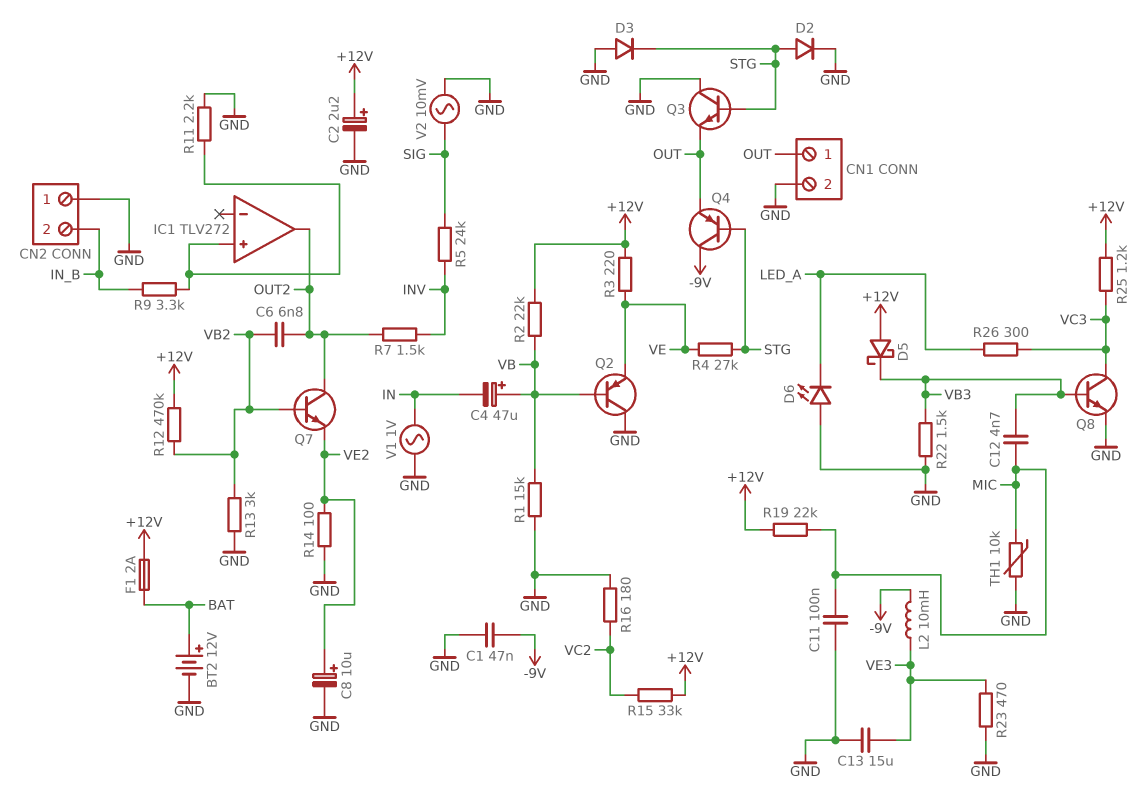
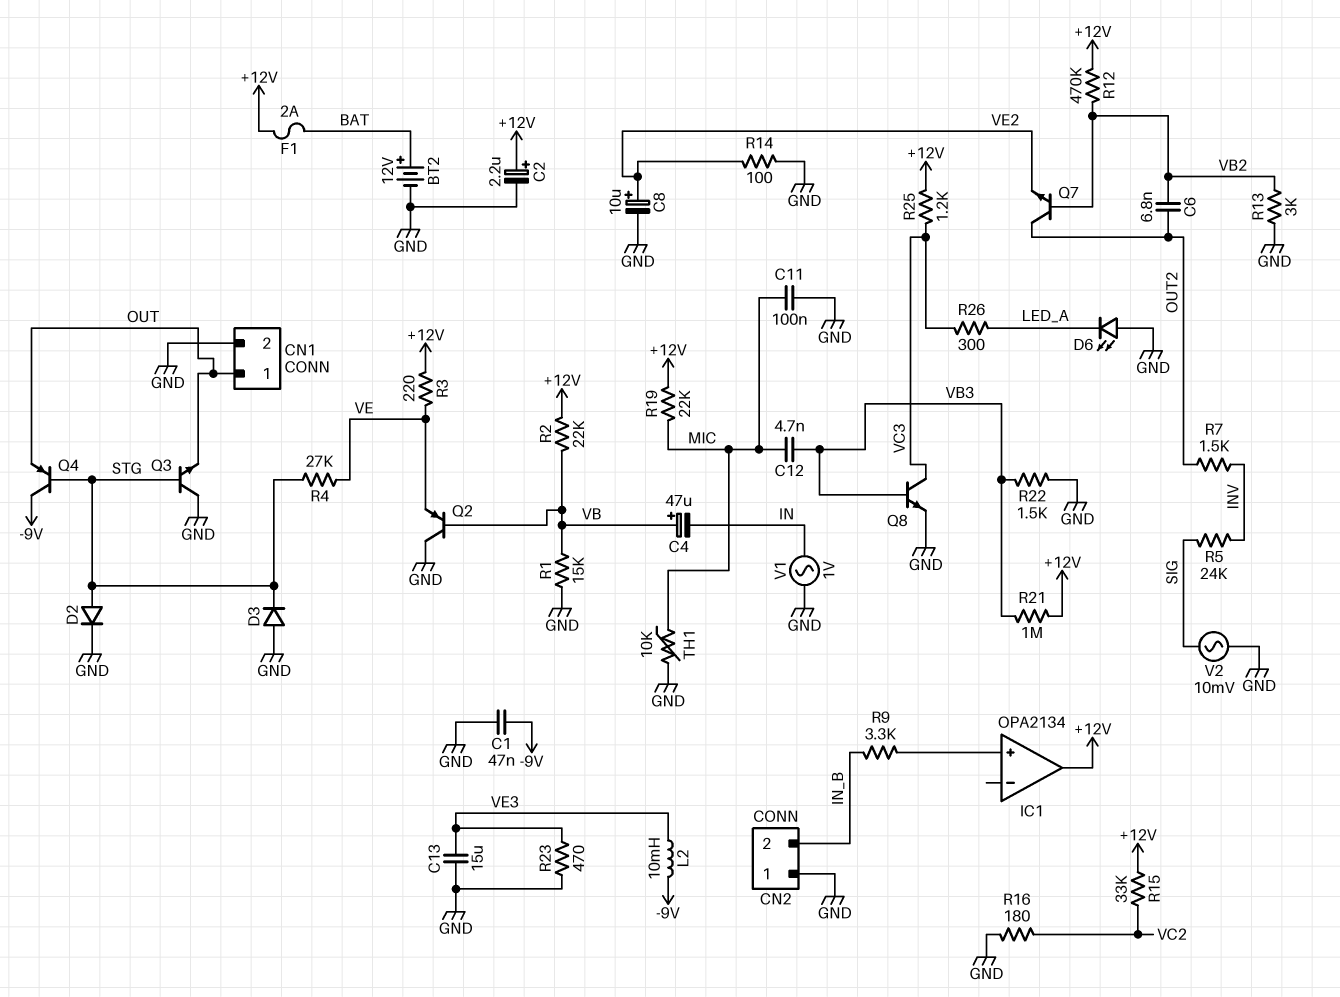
D5: schottky (A +12V, K VB3) -> none
IC1: TLV272 -> OPA2134
IC1 pin out: OUT2 -> +12V
R11: 2.2k (GND, IC1/in+) -> none
R21: none -> 1M (+12V, VB3)

